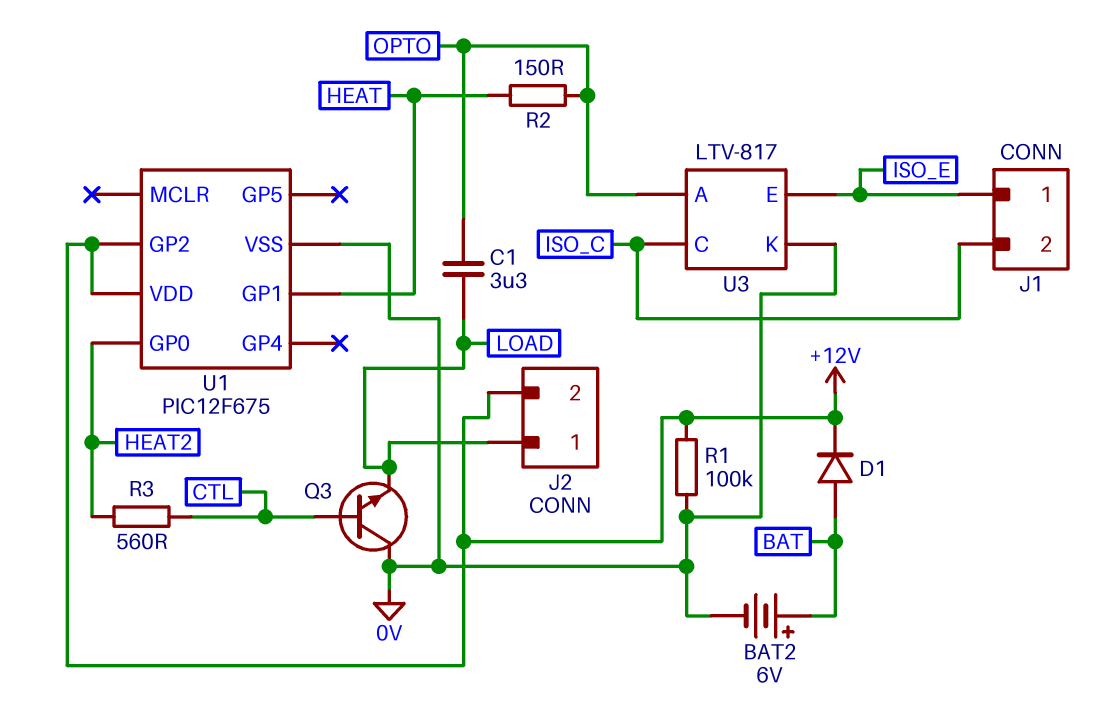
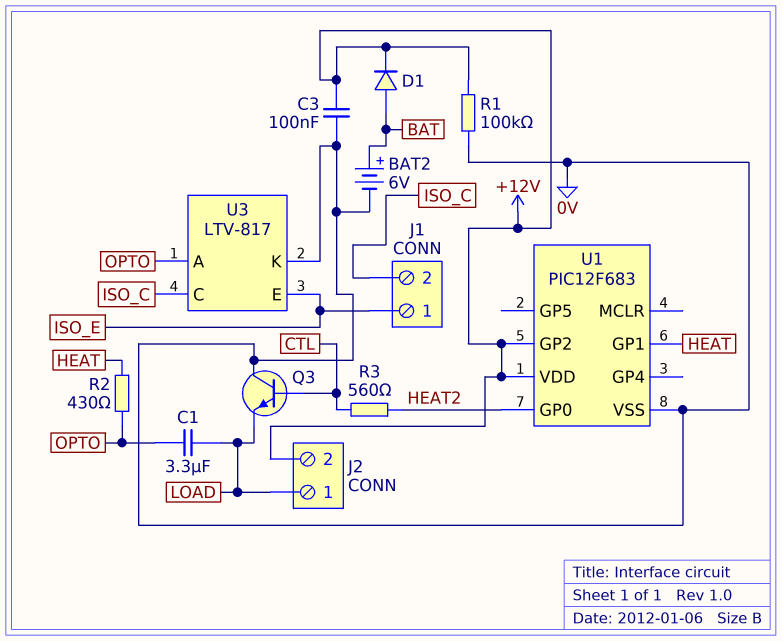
C3: none -> 100nF (+12V, 0V)
R2: 150 (HEAT, OPTO) -> 430 (HEAT, OPTO)
U1: PIC12F675 -> PIC12F683

